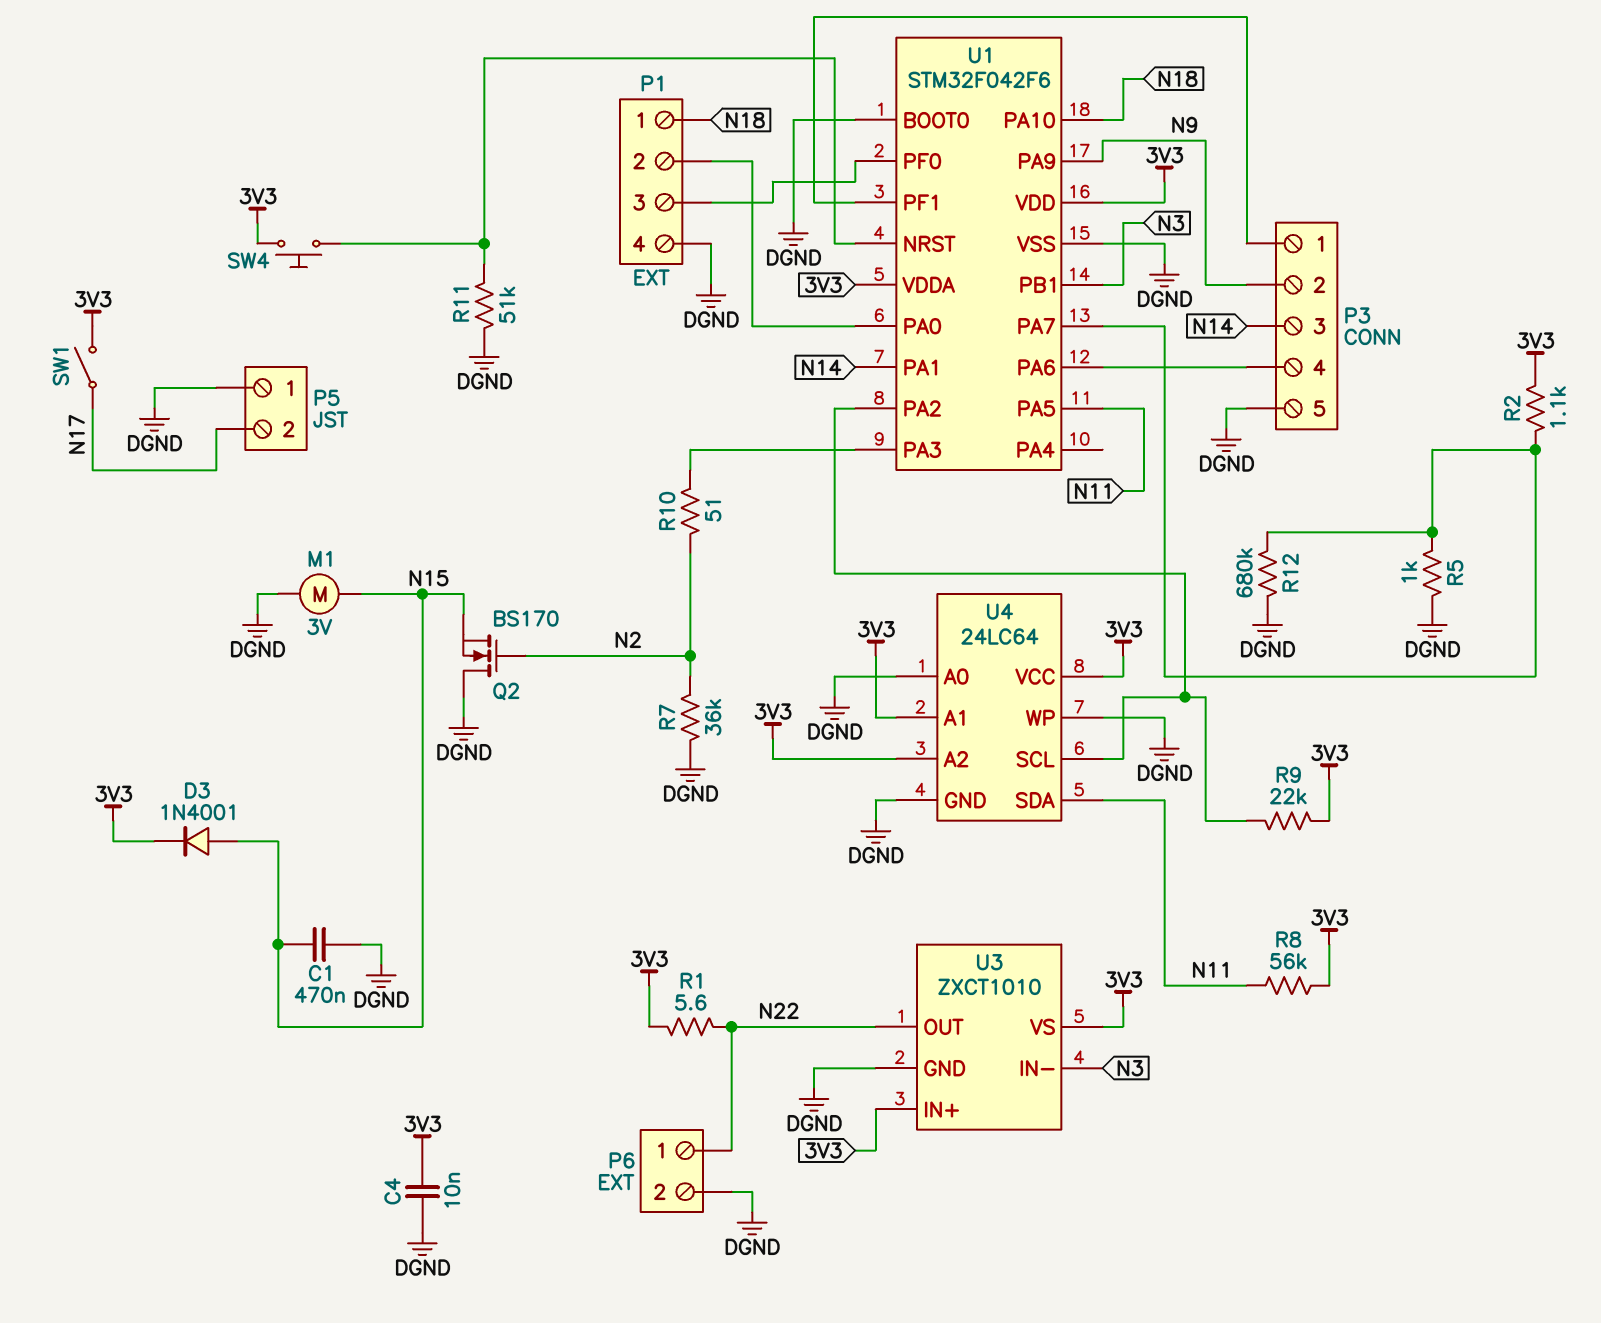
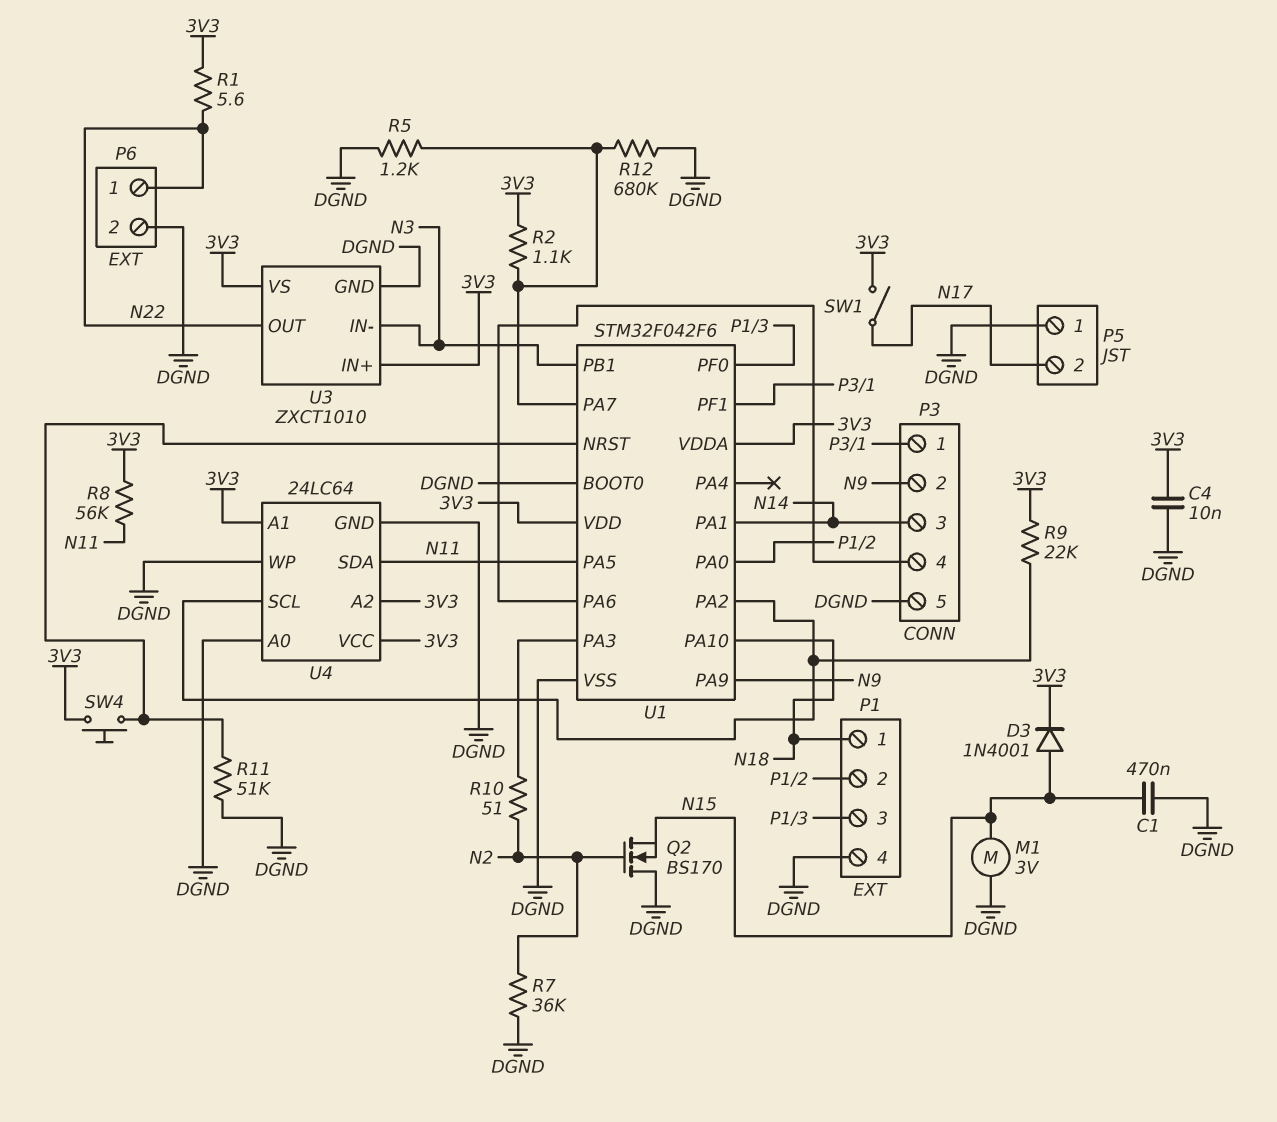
R5: 1k (DGND, U1/PA7) -> 1.2k (DGND, U1/PA7)

